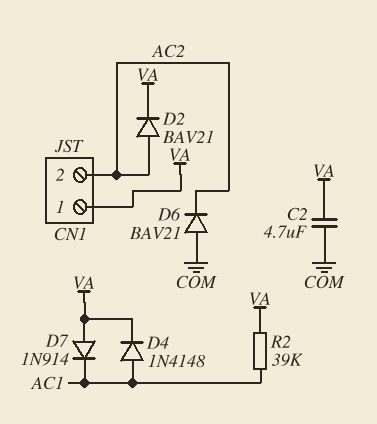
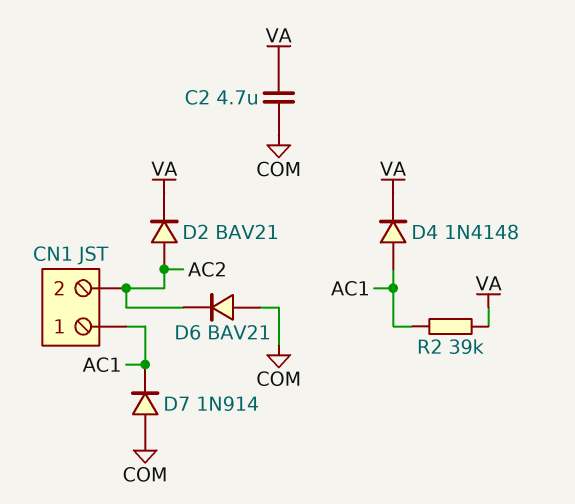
CN1 pin 1: VA -> AC1
D7: diode 1N914 (A VA, K AC1) -> diode 1N914 (A COM, K AC1)

